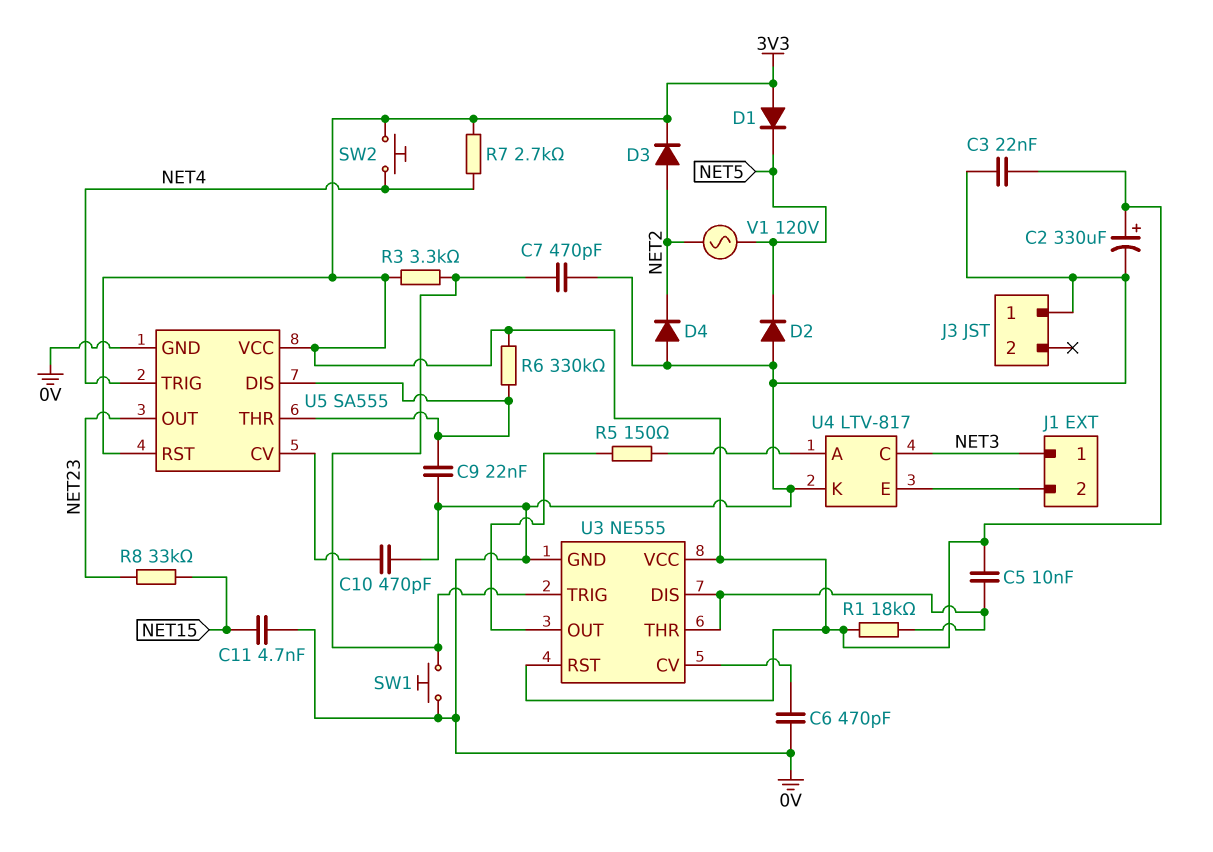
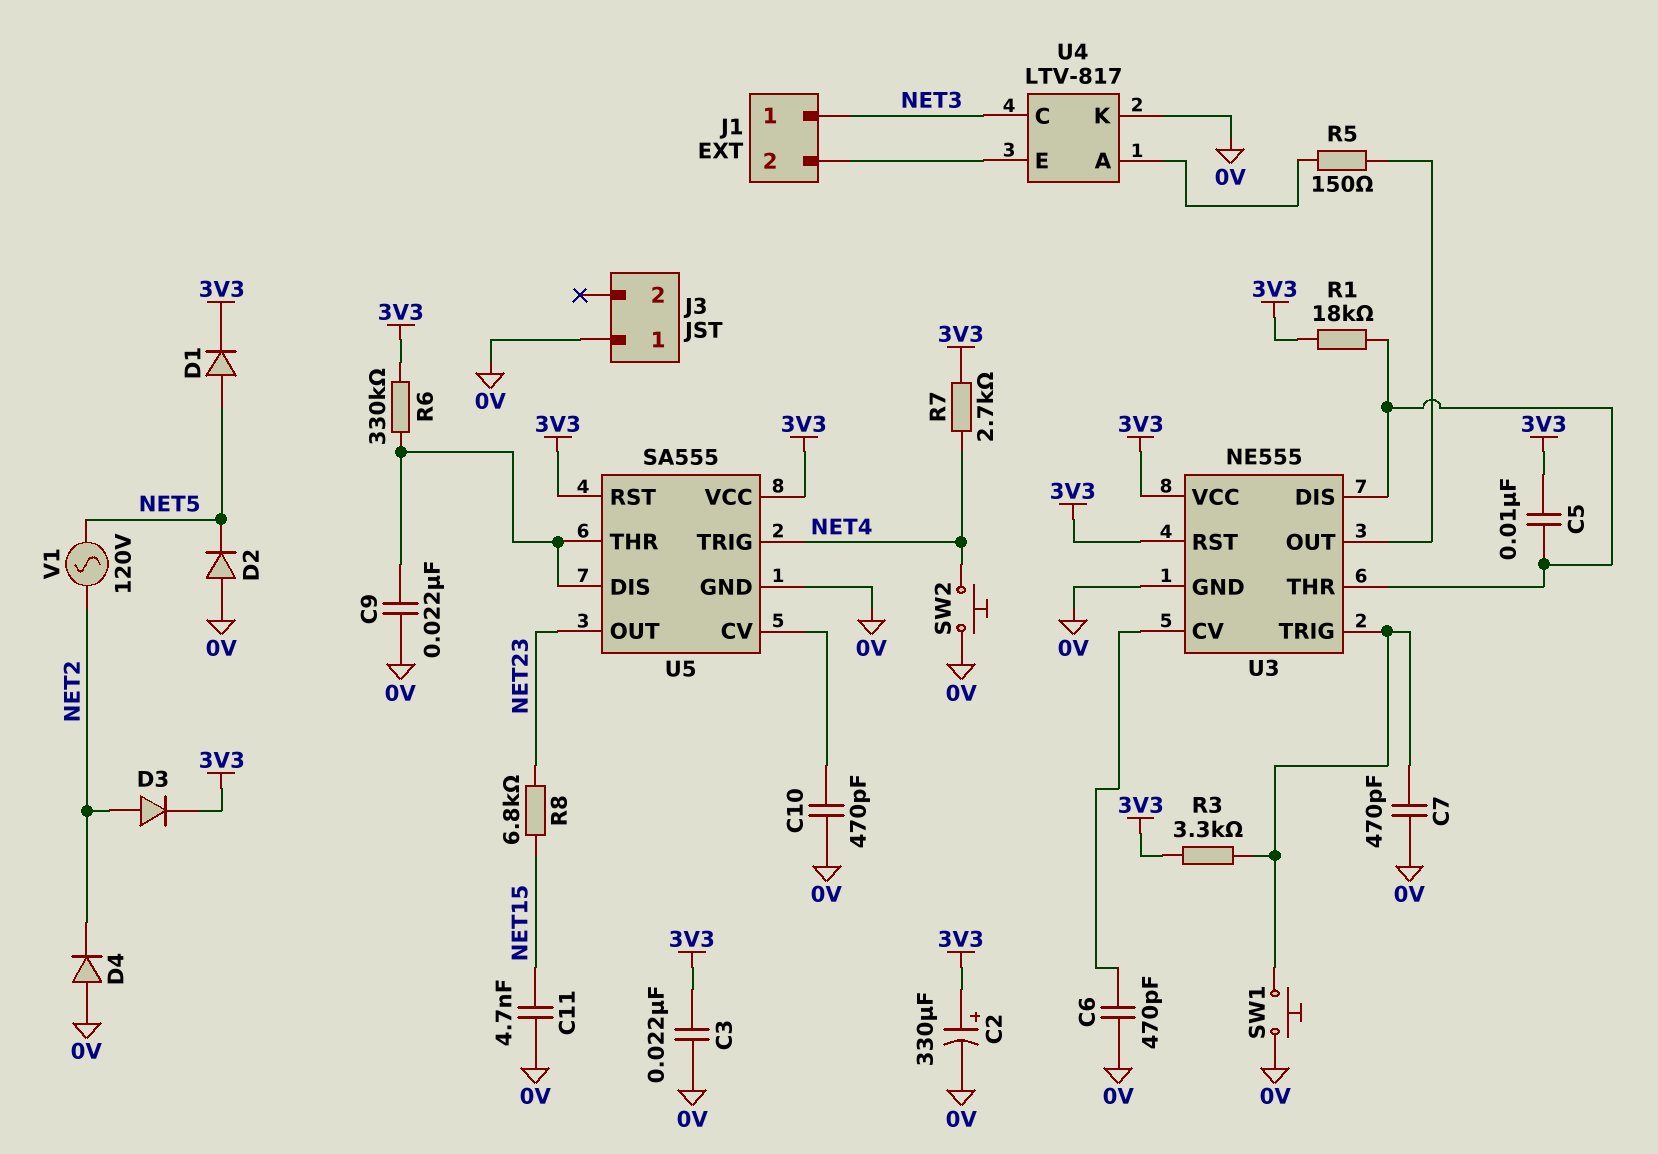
D1: diode (A 3V3, K NET5) -> diode (A NET5, K 3V3)
R8: 33k (NET15, NET23) -> 6.8k (NET15, NET23)
SW2: button (3V3, NET4) -> button (0V, NET4)

